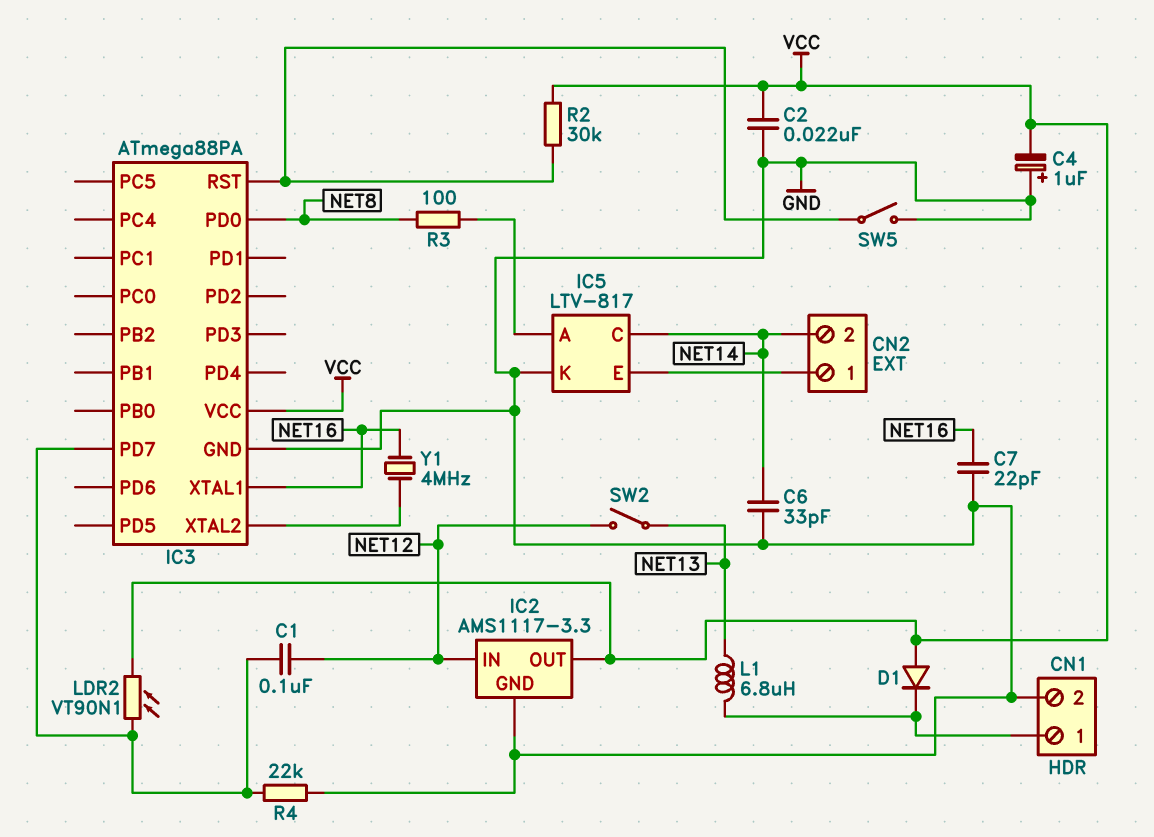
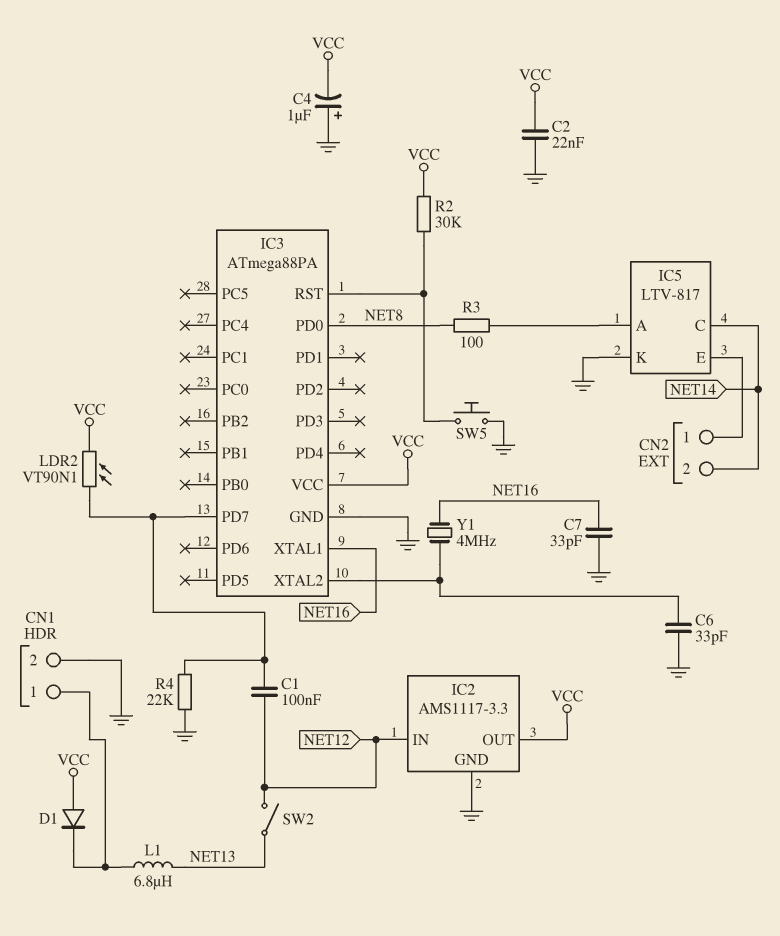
C6: 33pF (GND, NET14) -> 33pF (GND, IC3/XTAL2)
C7: 22pF (GND, NET16) -> 33pF (GND, NET16)
SW5: switch (GND, IC3/RST) -> button (GND, IC3/RST)

